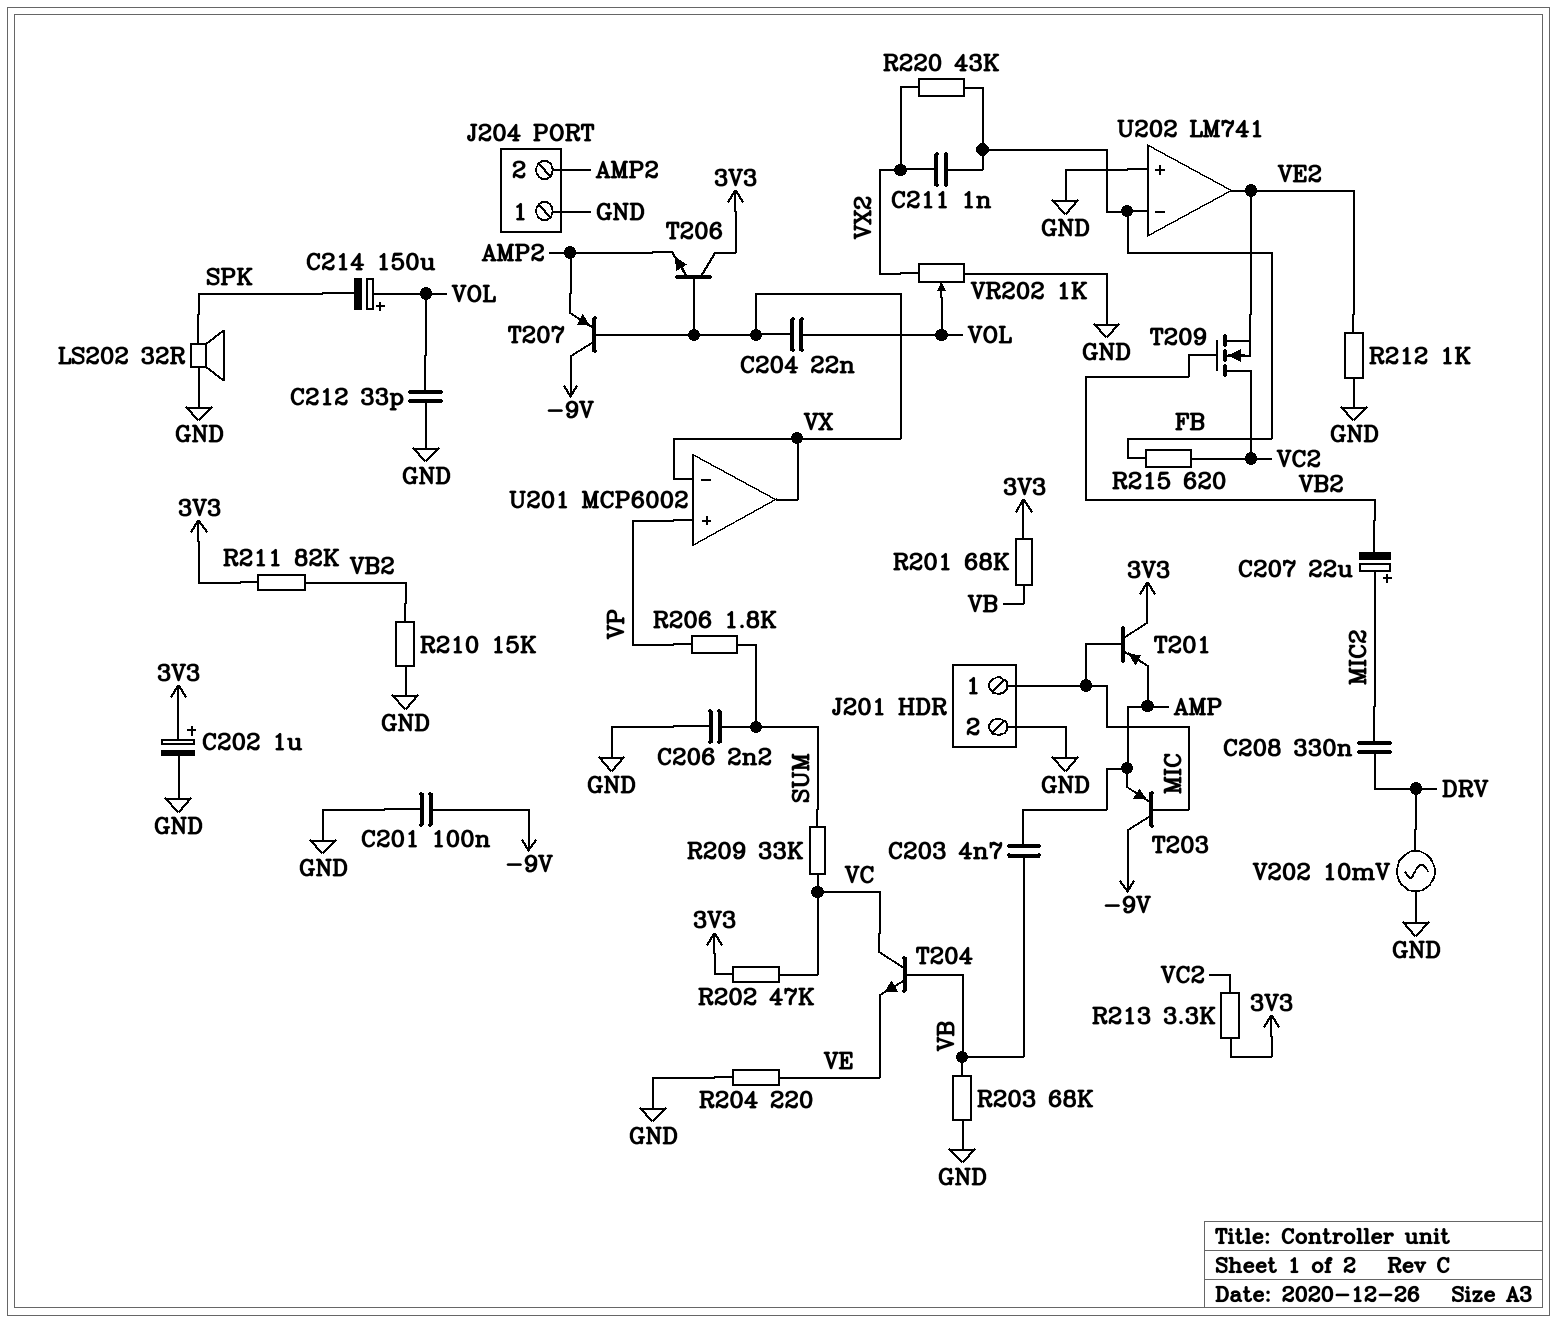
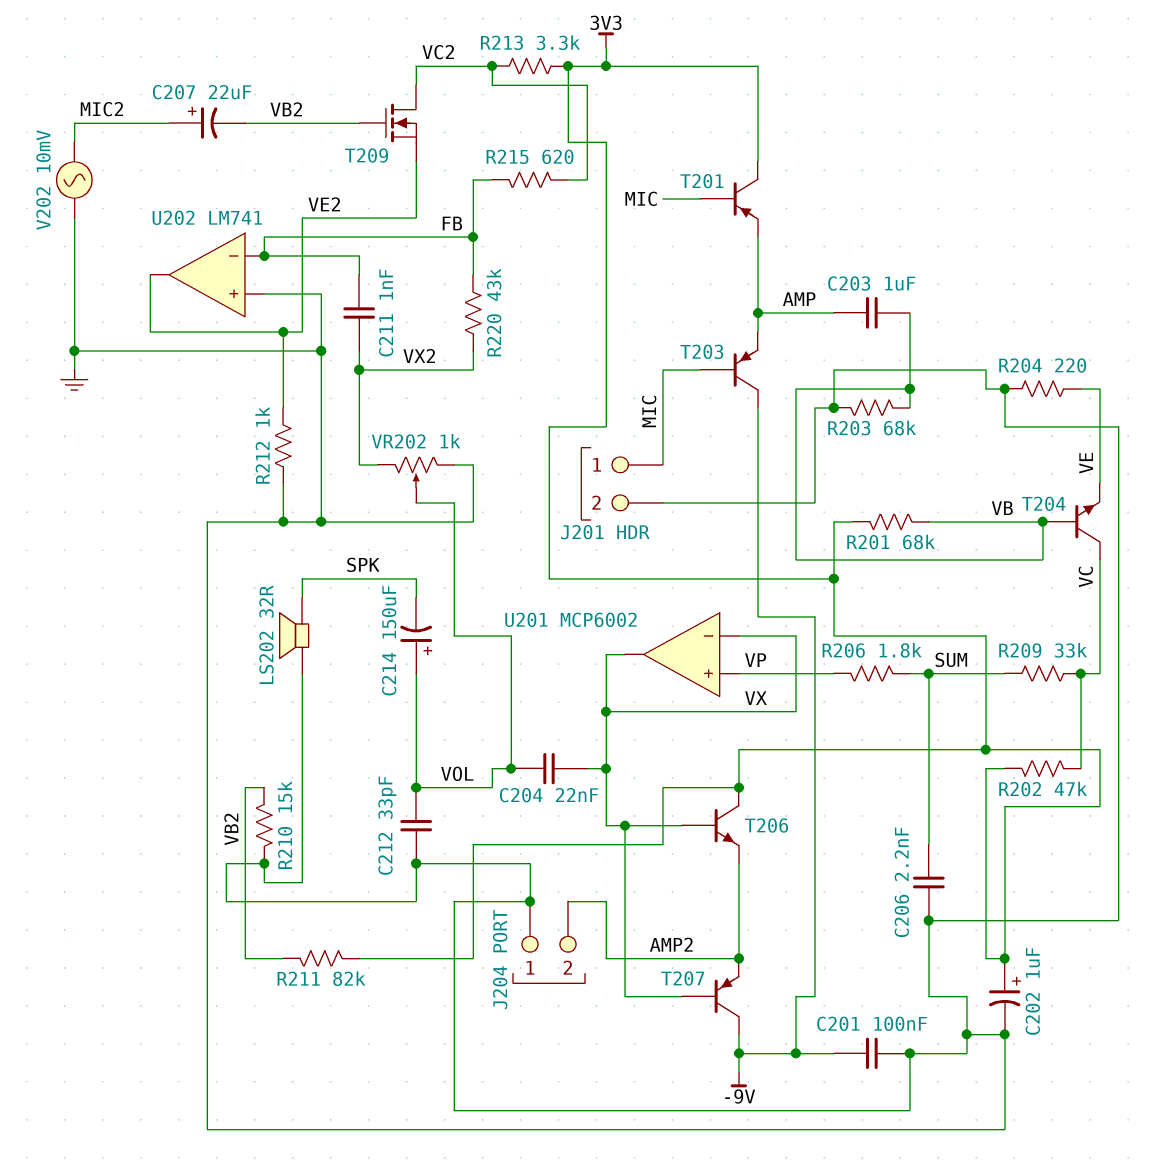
C203: 4.7nF (AMP, VB) -> 1uF (AMP, VB)
C208: 330nF (DRV, MIC2) -> none
V202: AC 10mV (DRV, GND) -> AC 10mV (GND, MIC2)

